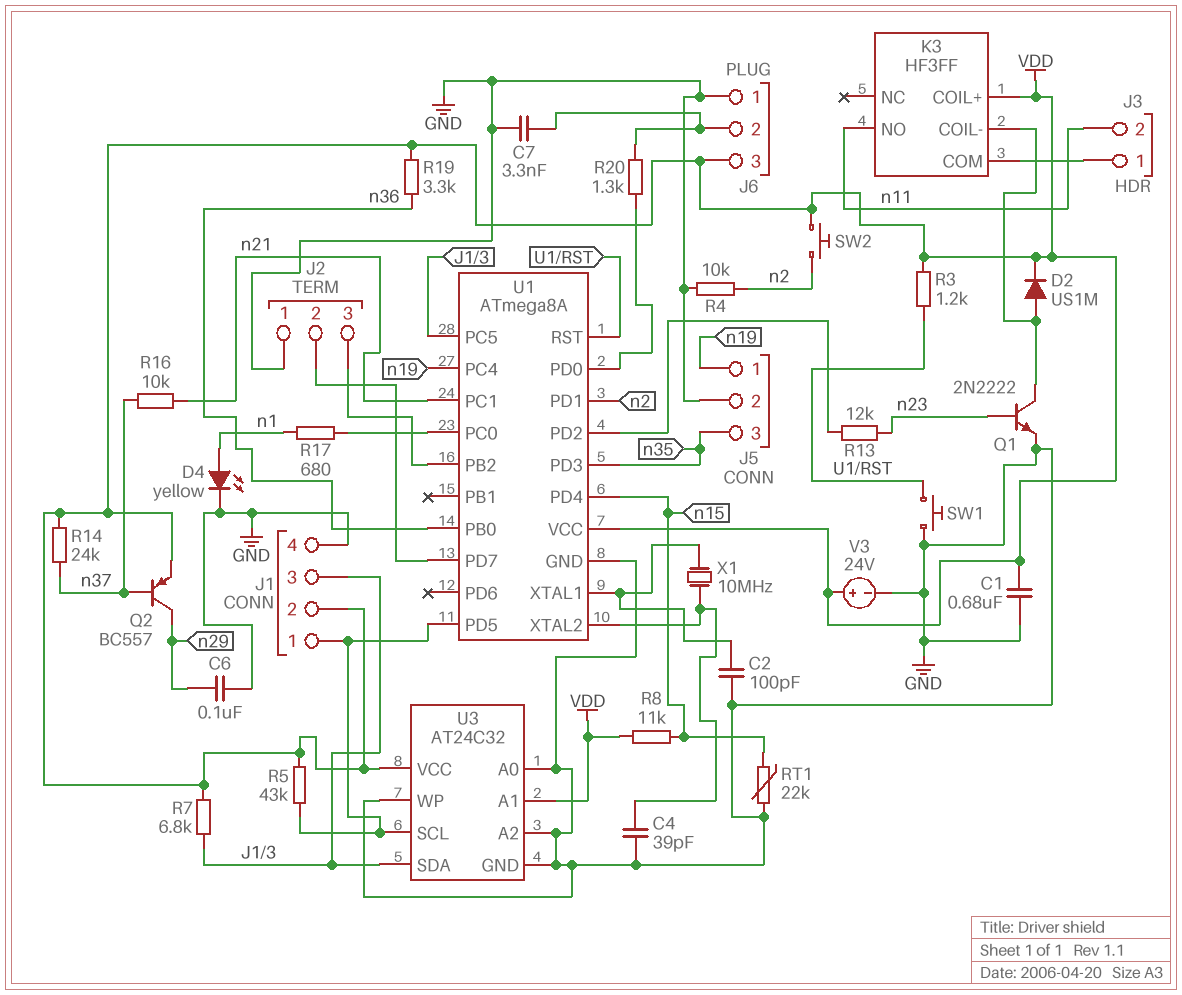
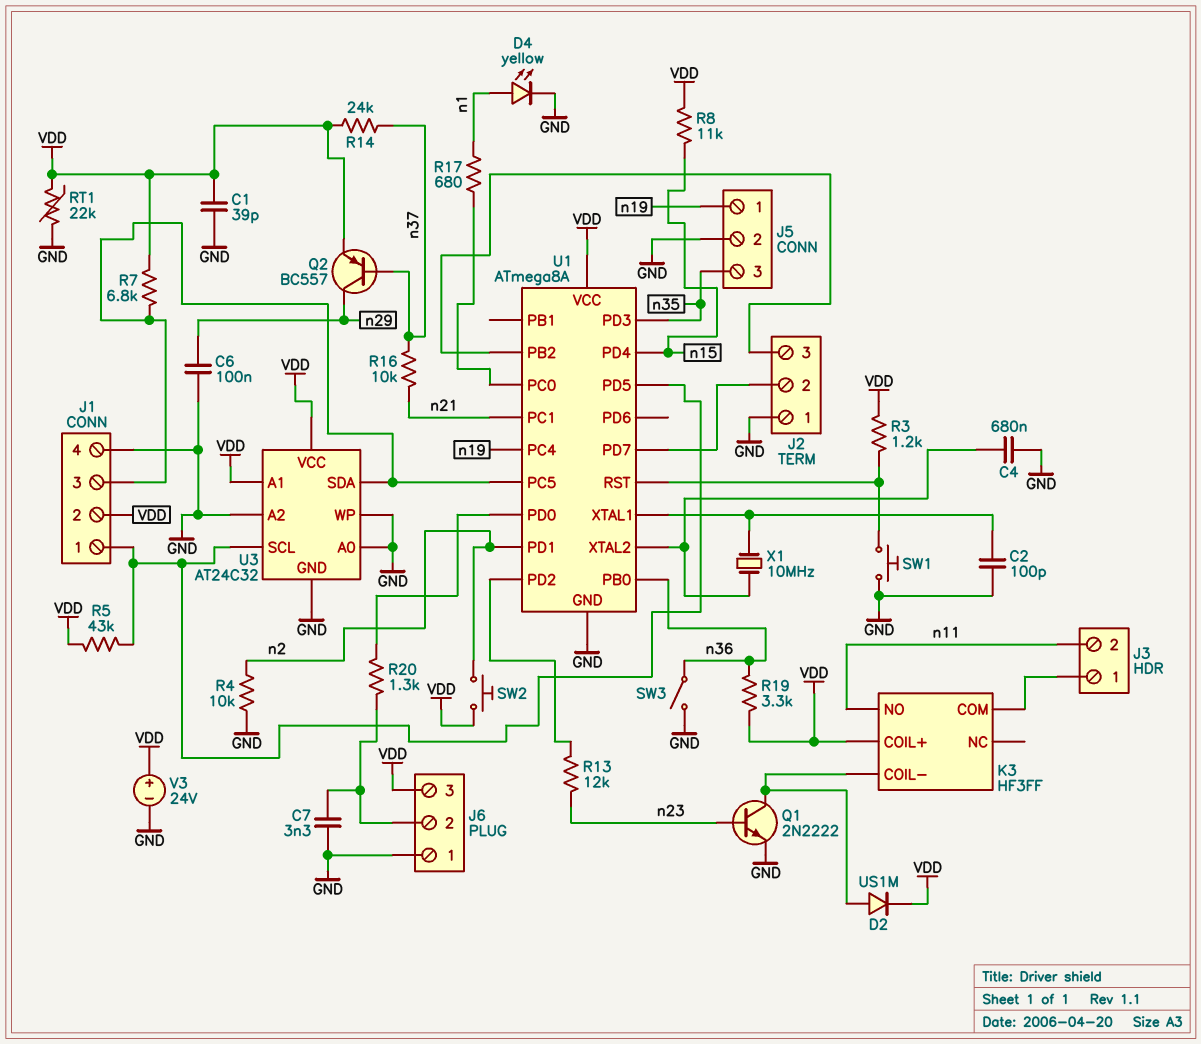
C1: 680nF (GND, VDD) -> 39pF (GND, VDD)
C4: 39pF (GND, U1/XTAL2) -> 680nF (GND, U1/XTAL2)
RT1: 22k (GND, n15) -> 22k (GND, VDD)
SW3: none -> switch (GND, n36)

